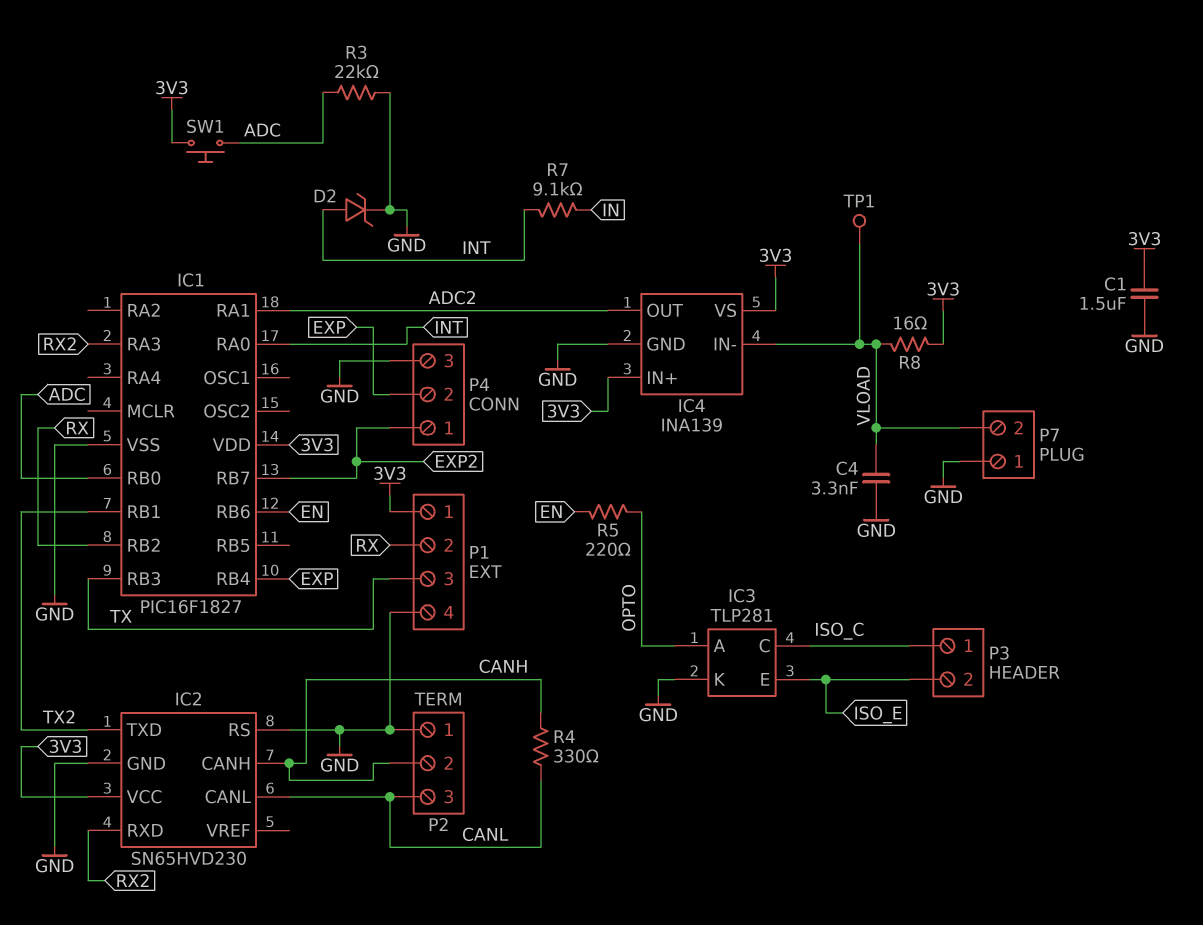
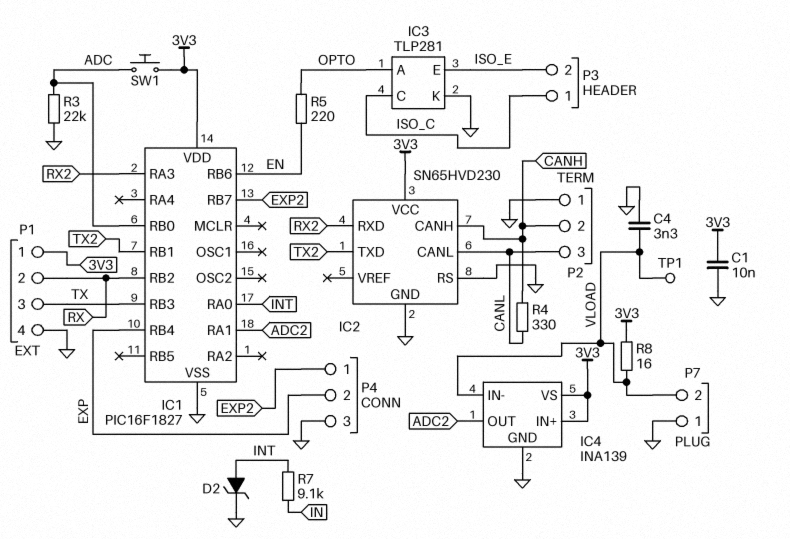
C1: 1.5uF (3V3, GND) -> 10nF (3V3, GND)

